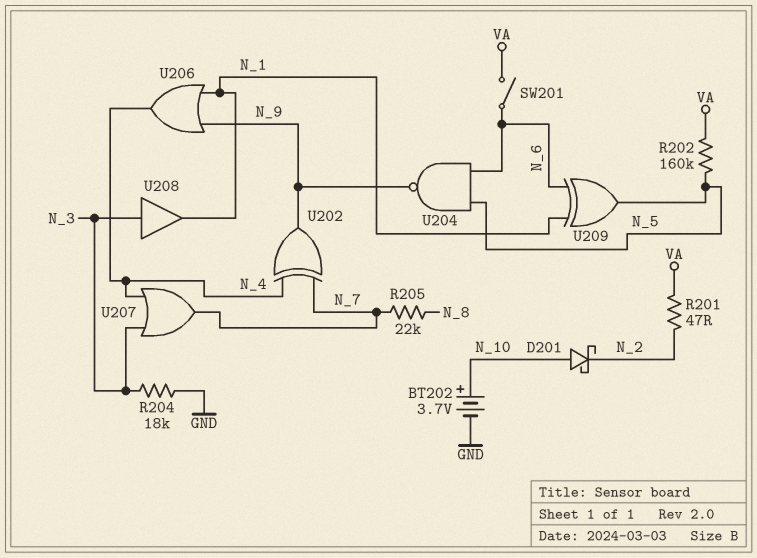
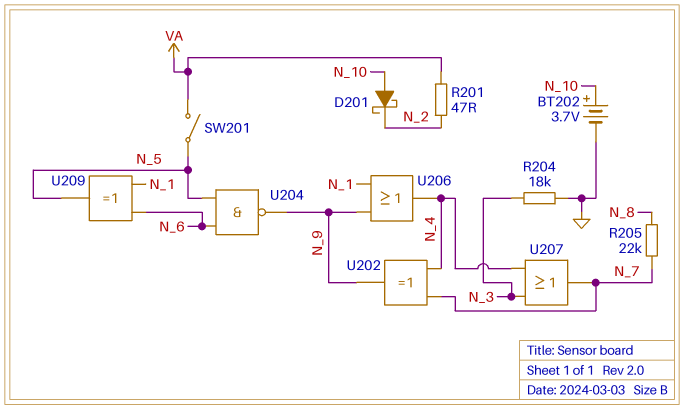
R202: 160k (N_5, VA) -> none
SW201: switch (N_6, VA) -> switch (N_5, VA)
U208: buffer (in N_3, out N_1) -> none

